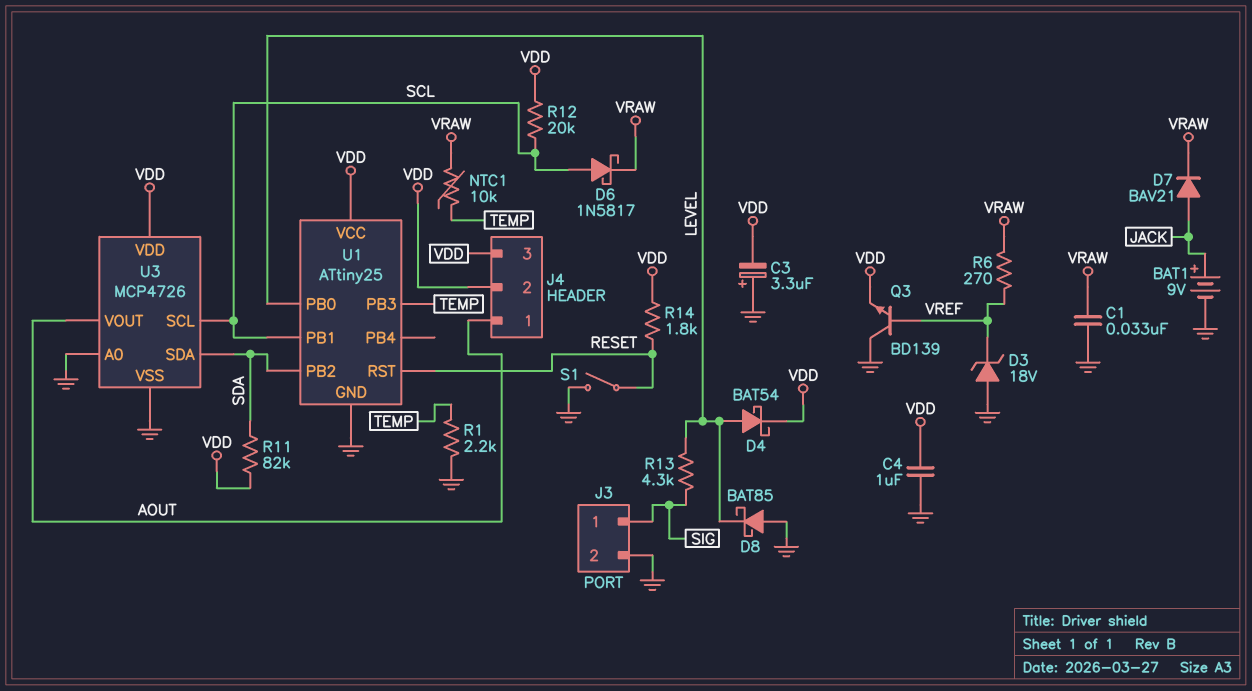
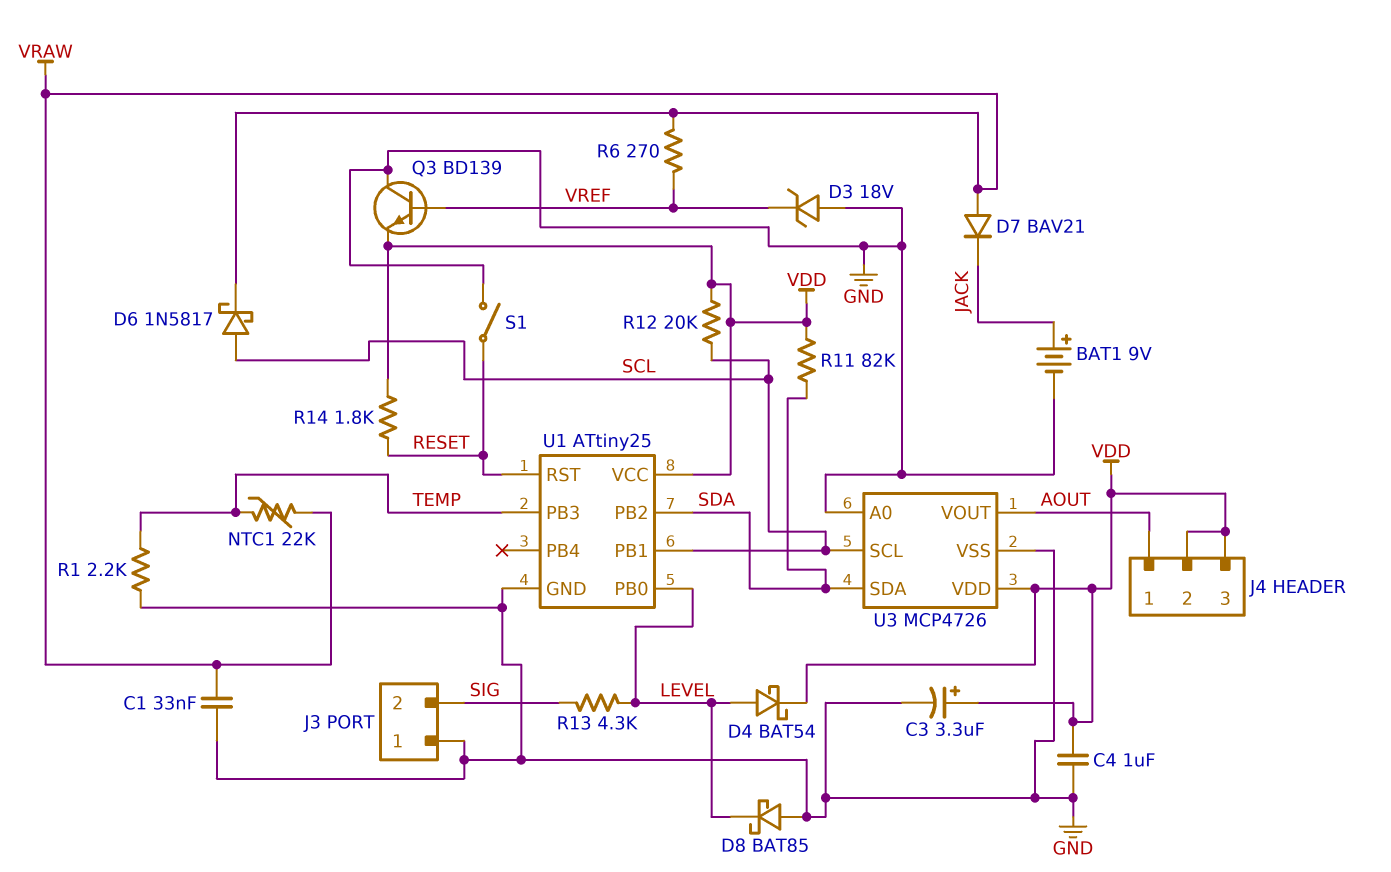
C3: 3.3uF (plus GND, minus VDD) -> 3.3uF (plus VDD, minus GND)
D7: diode BAV21 (A JACK, K VRAW) -> diode BAV21 (A VRAW, K JACK)
J3 pin 1: SIG -> GND
J3 pin 2: GND -> SIG
NTC1: 10k (TEMP, VRAW) -> 22k (TEMP, VRAW)

